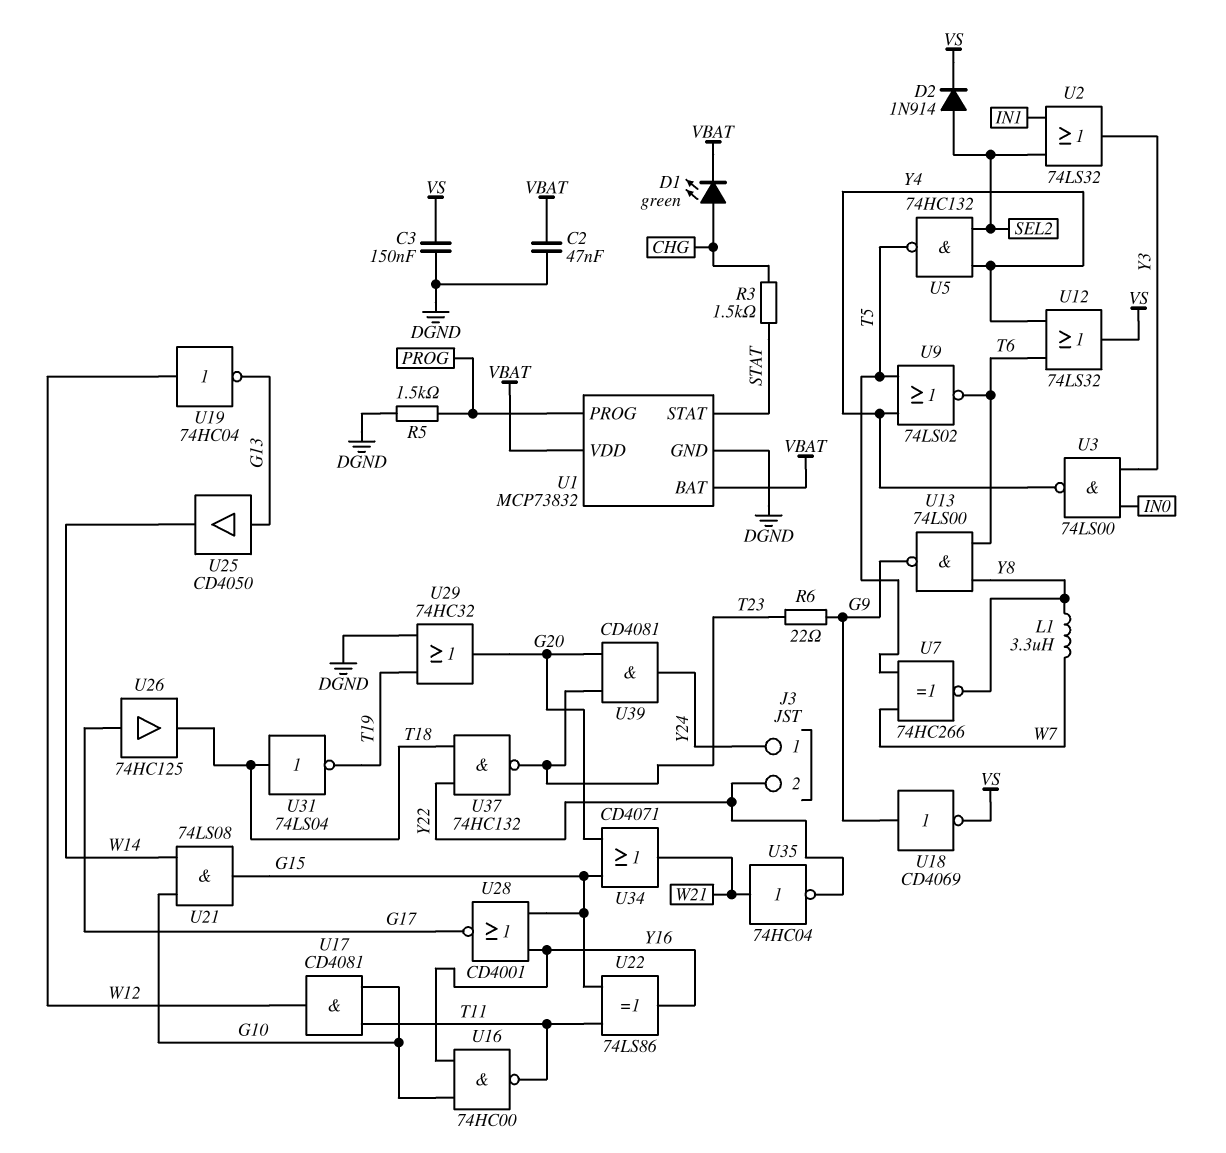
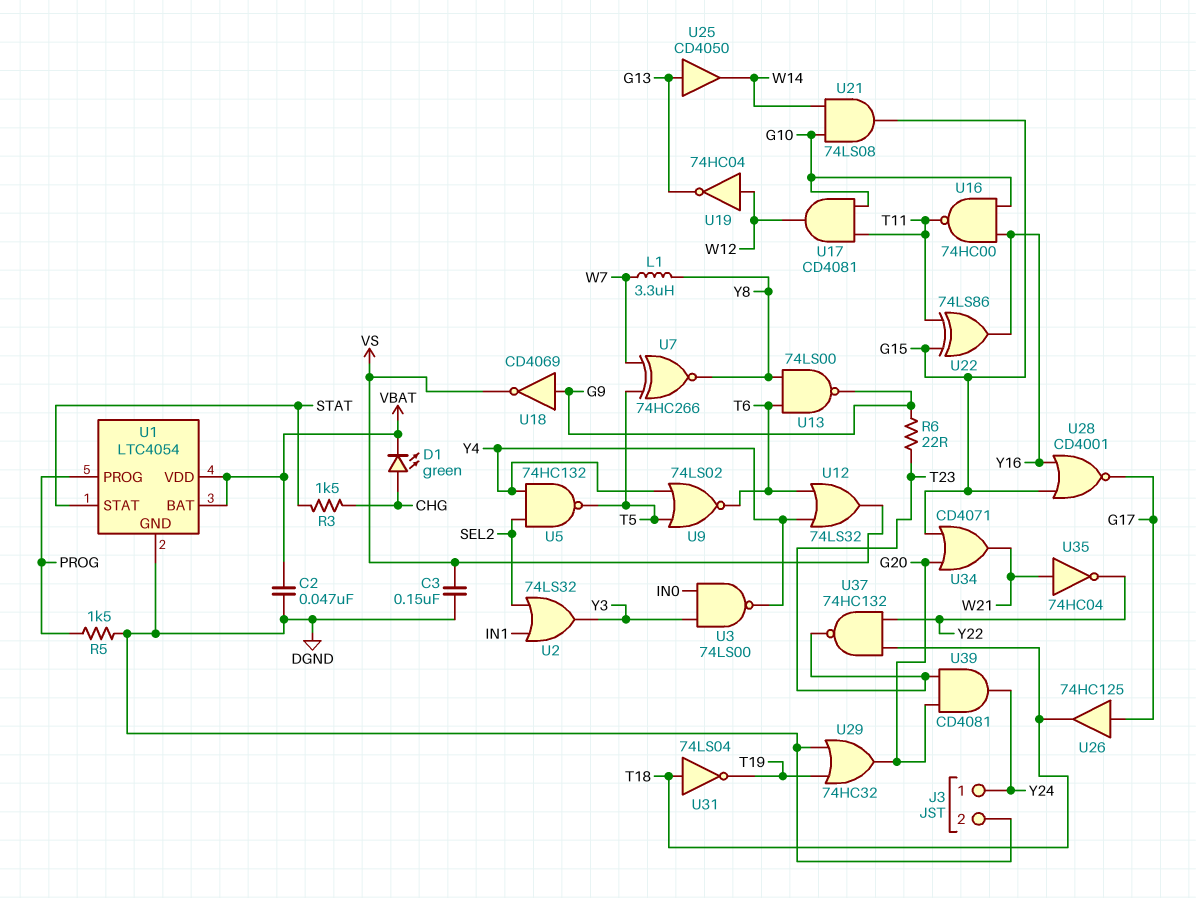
D2: diode 1N914 (A SEL2, K VS) -> none
J3 pin 2: Y22 -> DGND
U1: MCP73832 -> LTC4054

